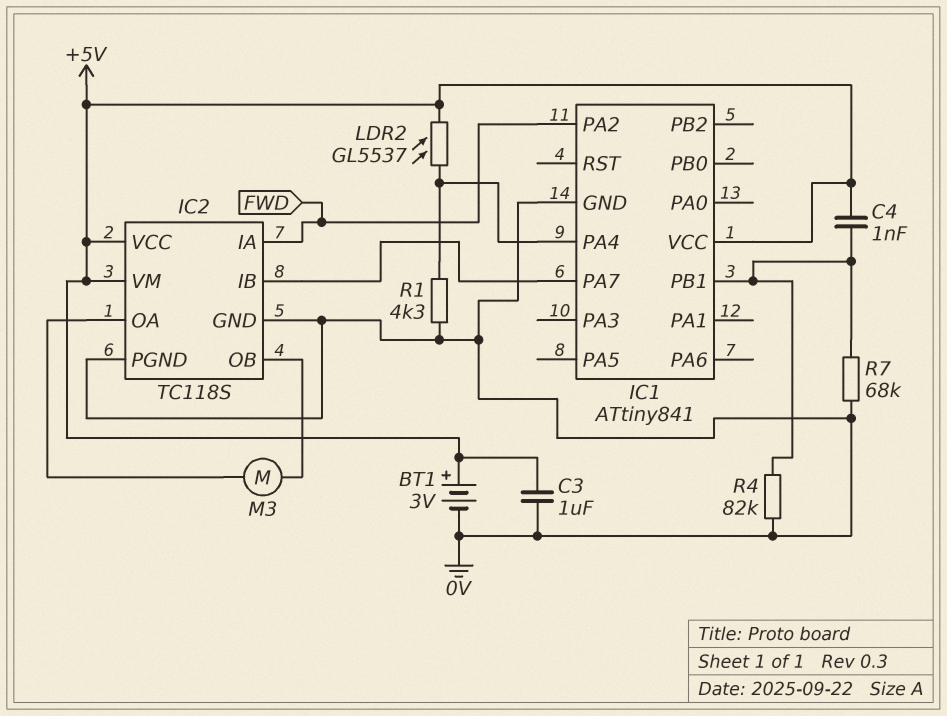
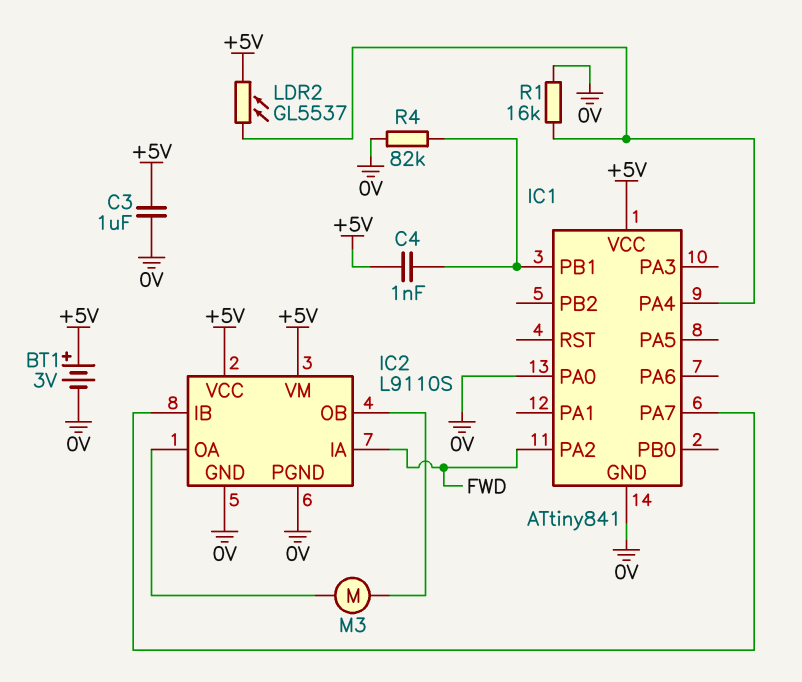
IC1 pin PA0: none -> 0V
IC2: TC118S -> L9110S
R1: 4.3k (0V, IC1/PA4) -> 16k (0V, IC1/PA4)
R7: 68k (0V, IC1/PB1) -> none

